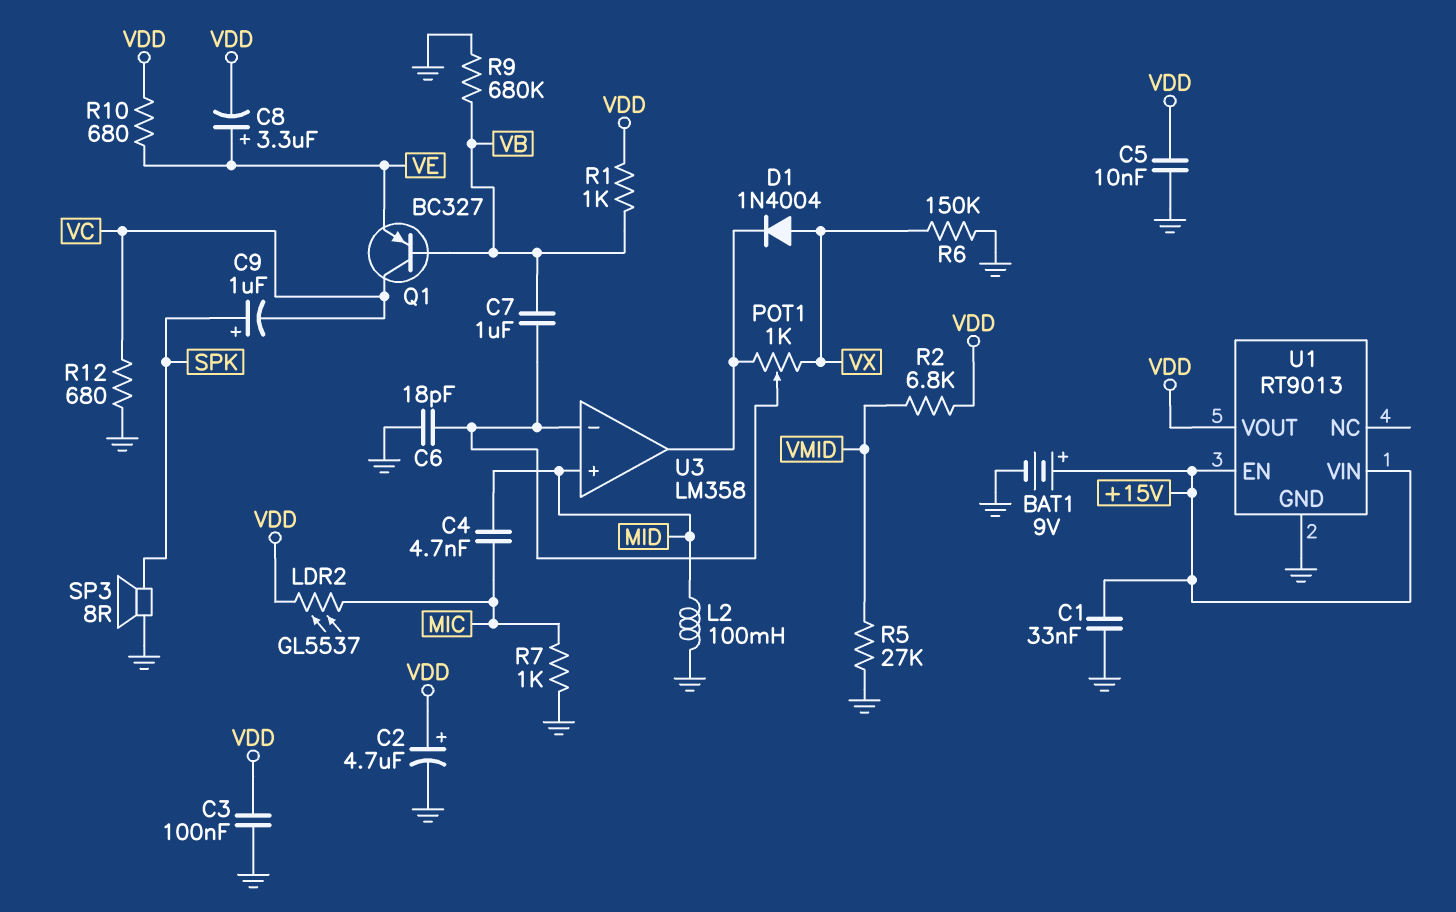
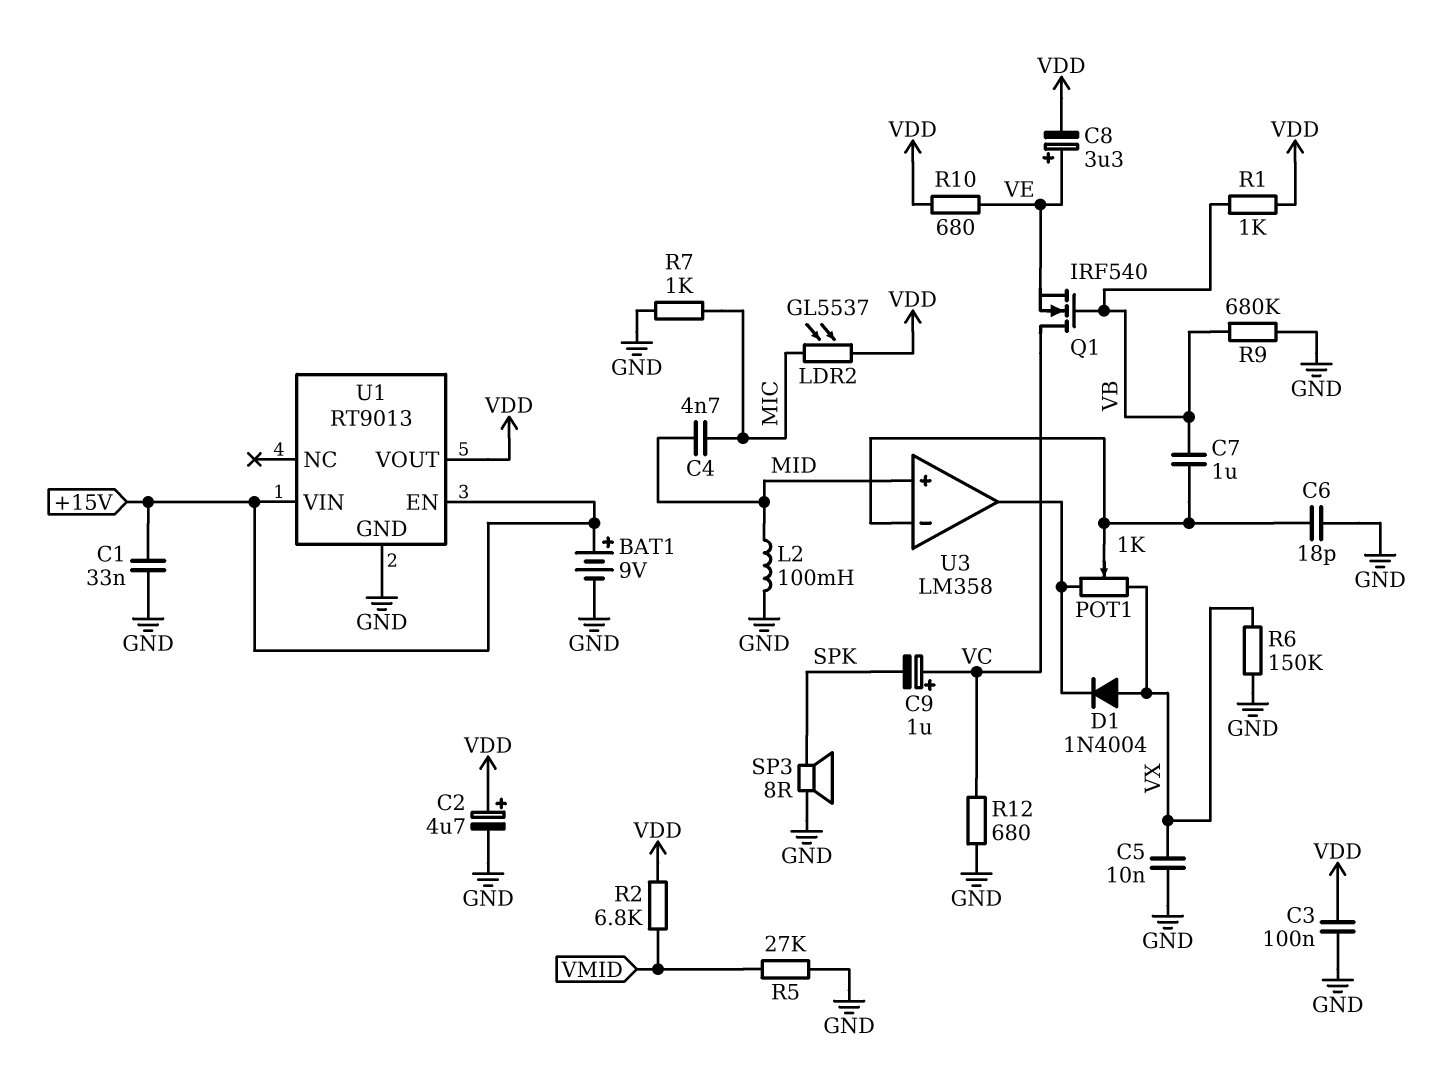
C5: 10nF (GND, VDD) -> 10nF (GND, VX)
C9: 1uF (plus SPK, minus VC) -> 1uF (plus VC, minus SPK)
Q1: PNP BC327 (B VB, C VC, E VE) -> NMOS IRF540 (G VB, D VC, S VE)

